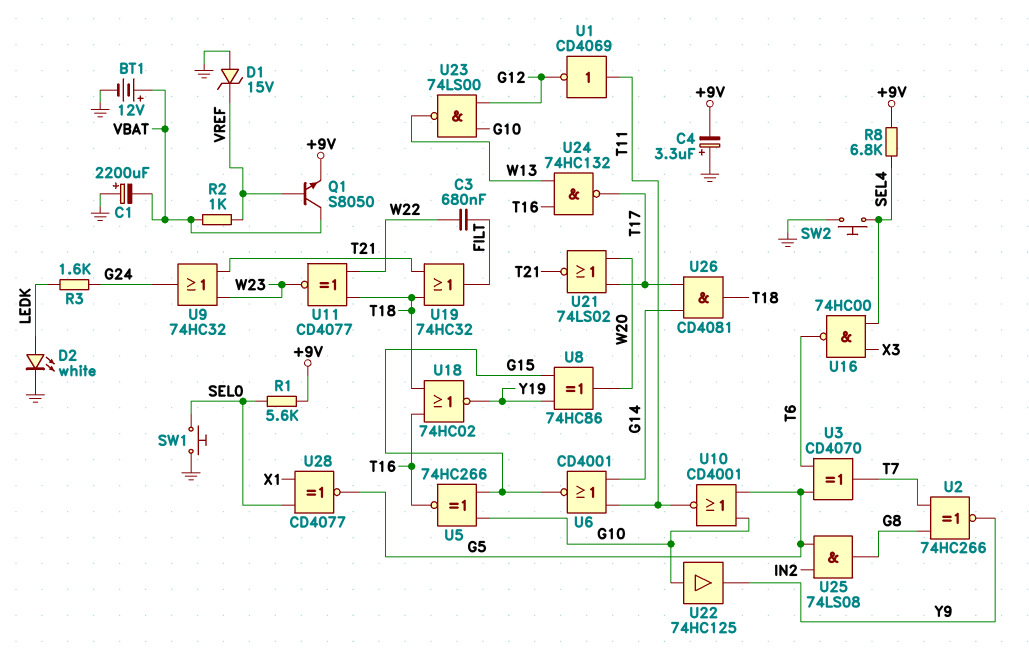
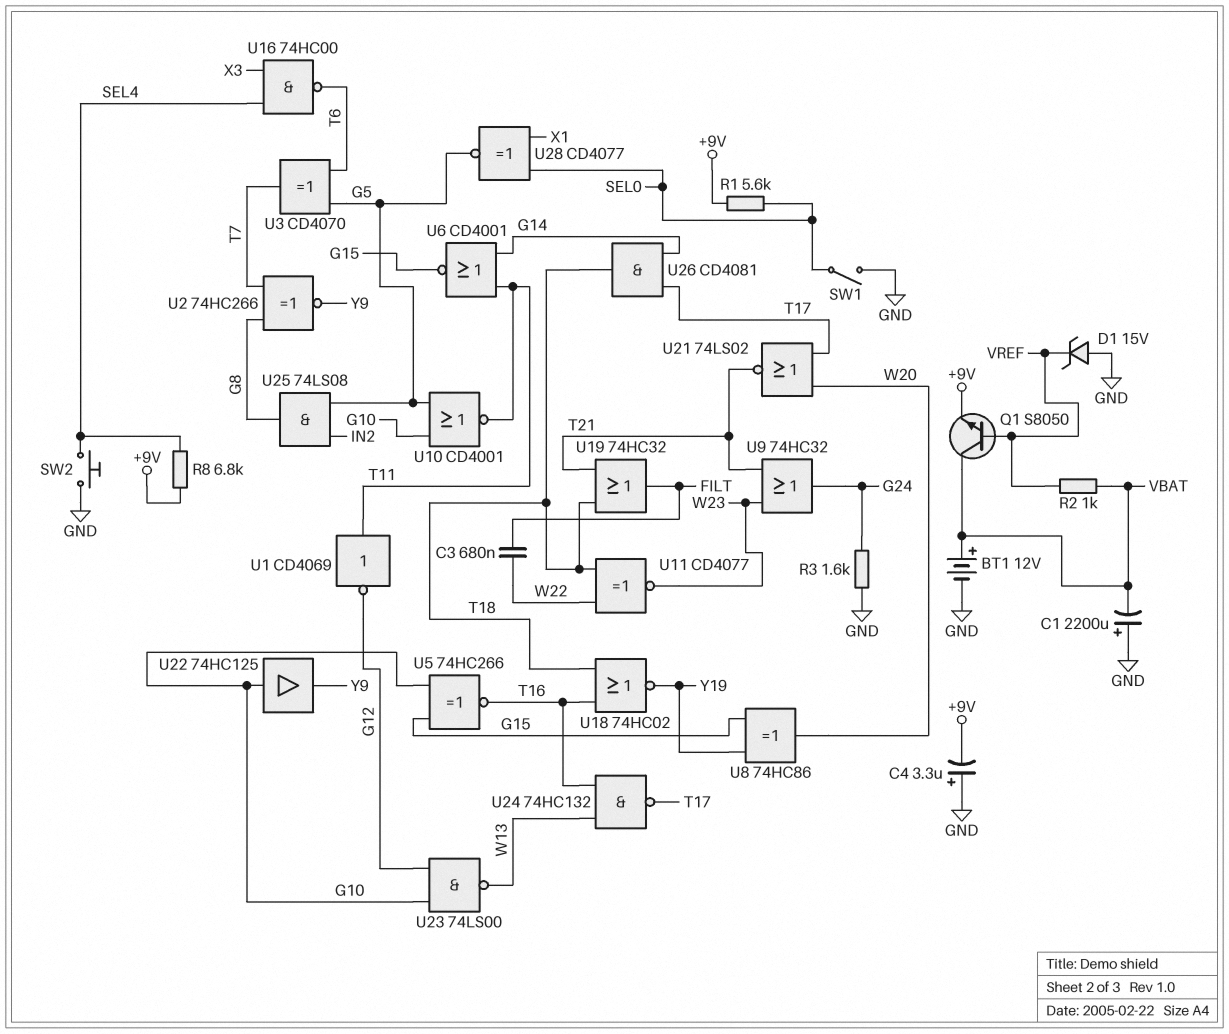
D2: LED white (A LEDK, K GND) -> none
R3: 1.6k (G24, LEDK) -> 1.6k (G24, GND)
SW1: button (GND, SEL0) -> switch (GND, SEL0)

